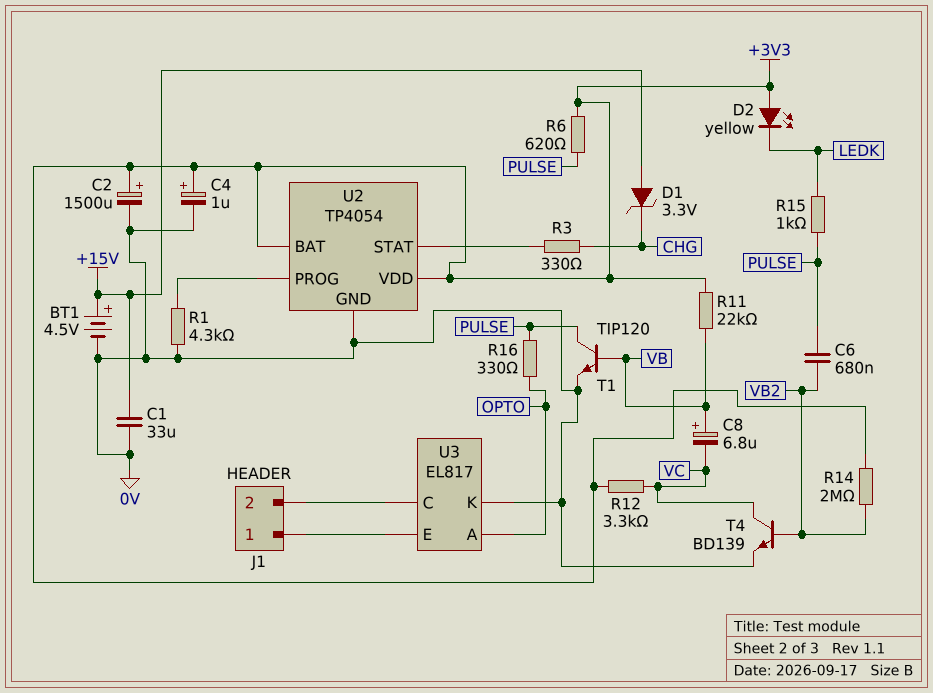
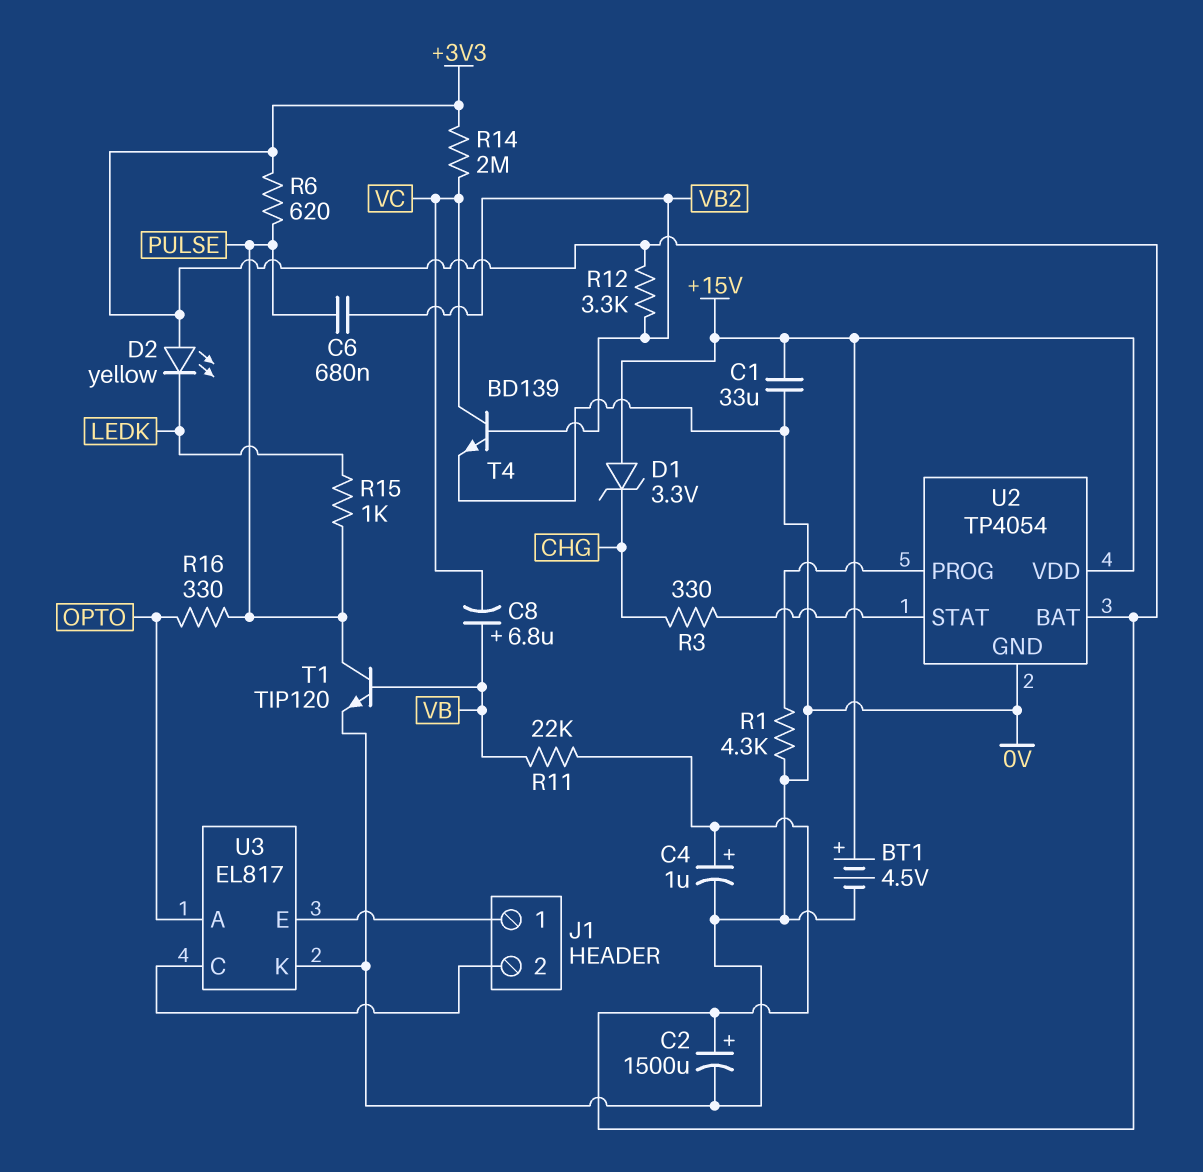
R12: 3.3k (+3V3, VC) -> 3.3k (+3V3, VB2)
R14: 2M (+3V3, VB2) -> 2M (+3V3, VC)
U2 pin VDD: +3V3 -> +15V

